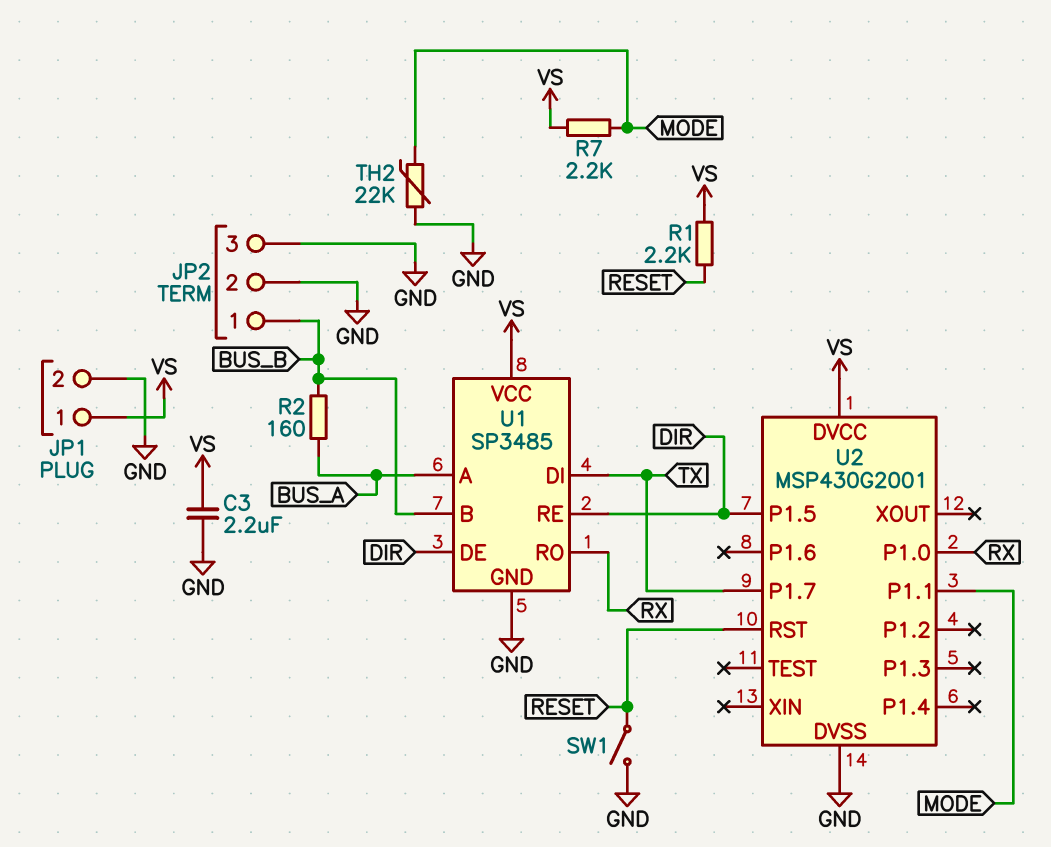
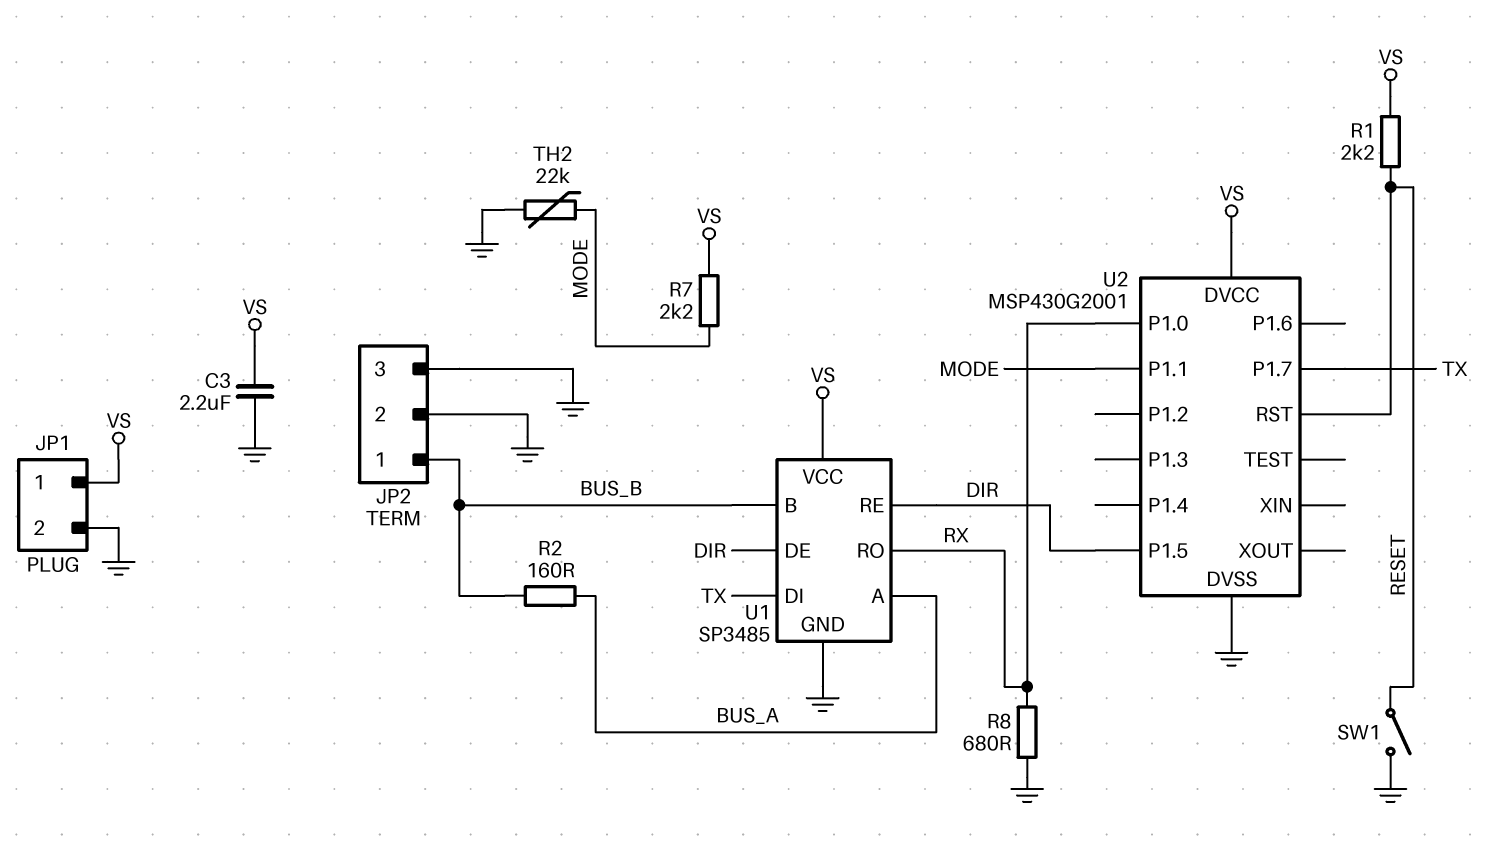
R8: none -> 680 (GND, RX)

